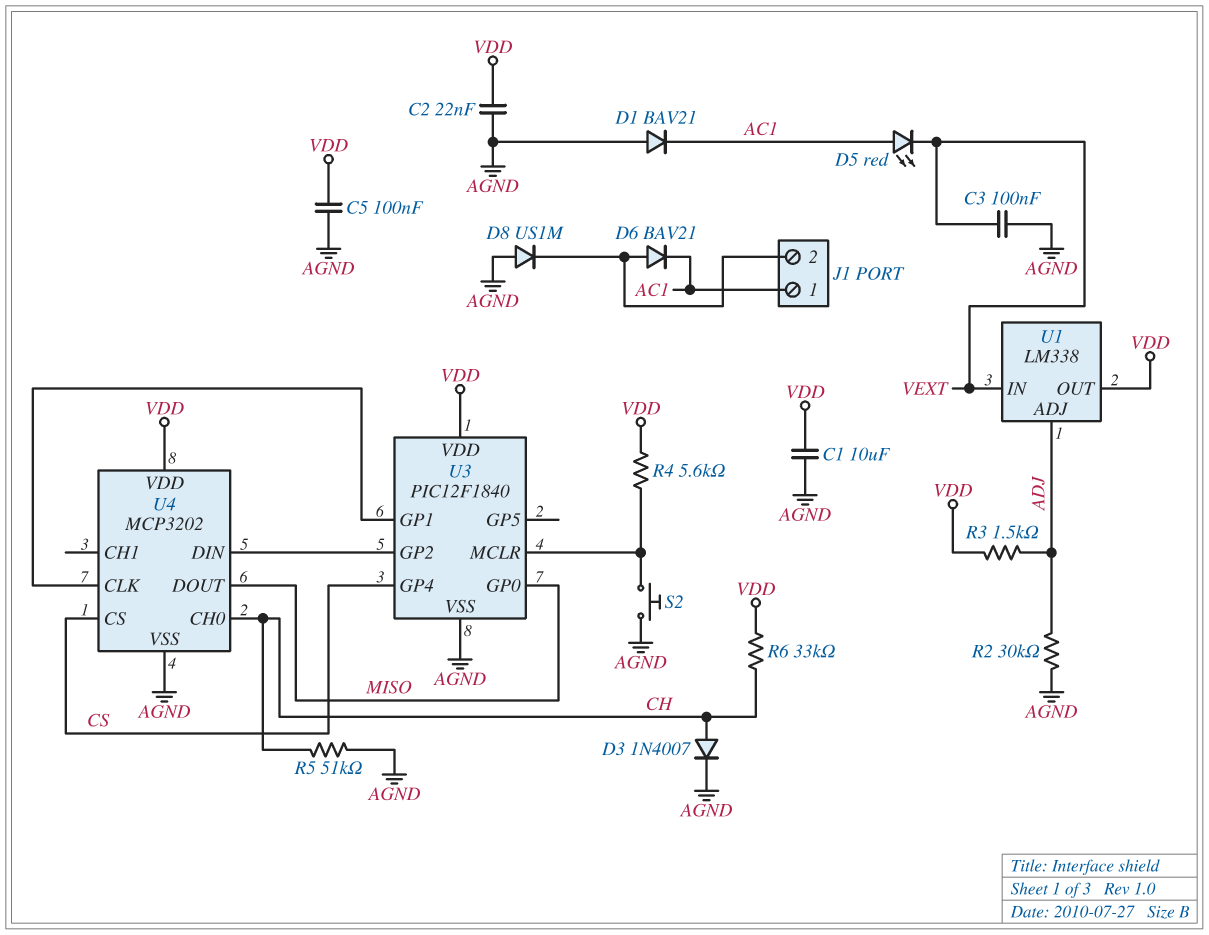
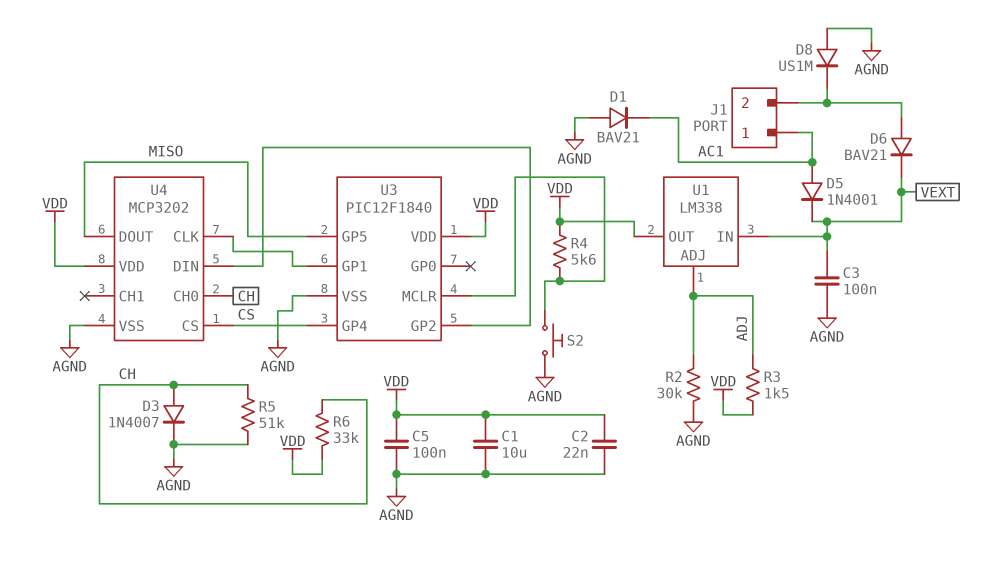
D5: LED red (A AC1, K VEXT) -> diode 1N4001 (A AC1, K VEXT)
D6: diode BAV21 (A J1/2, K AC1) -> diode BAV21 (A J1/2, K VEXT)
U3 pin GP0: MISO -> none
U3 pin GP5: none -> MISO

